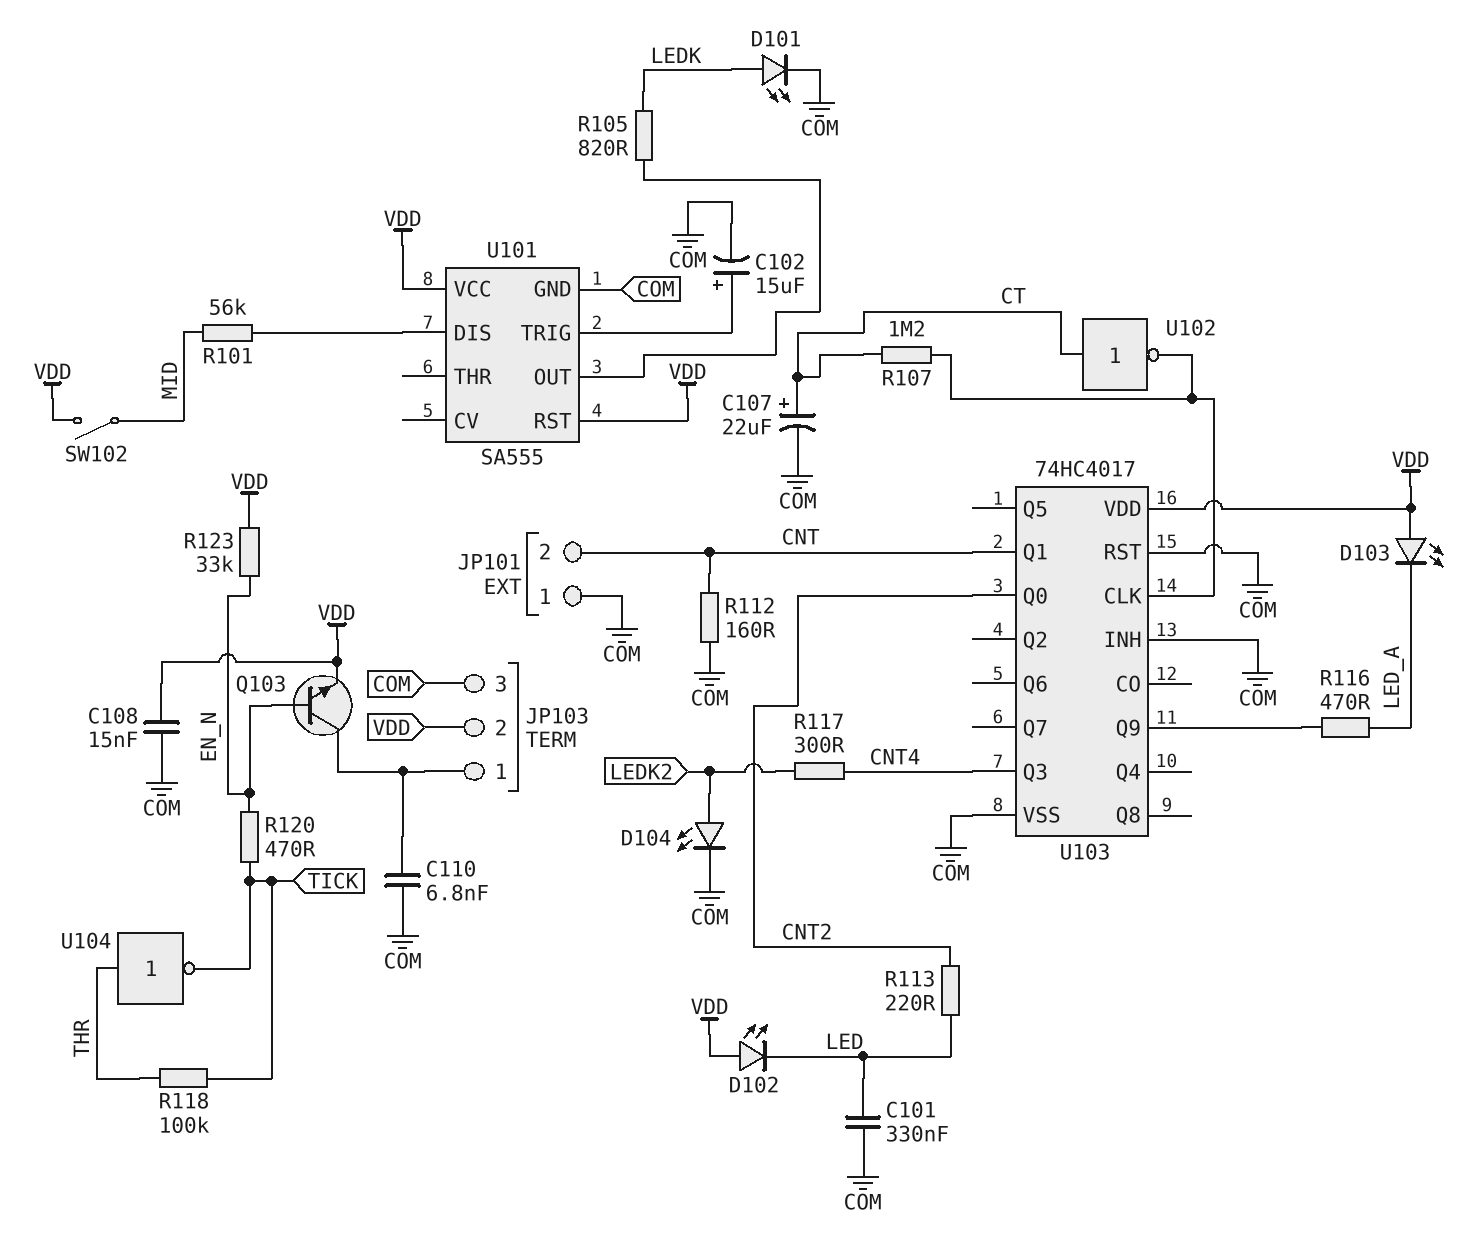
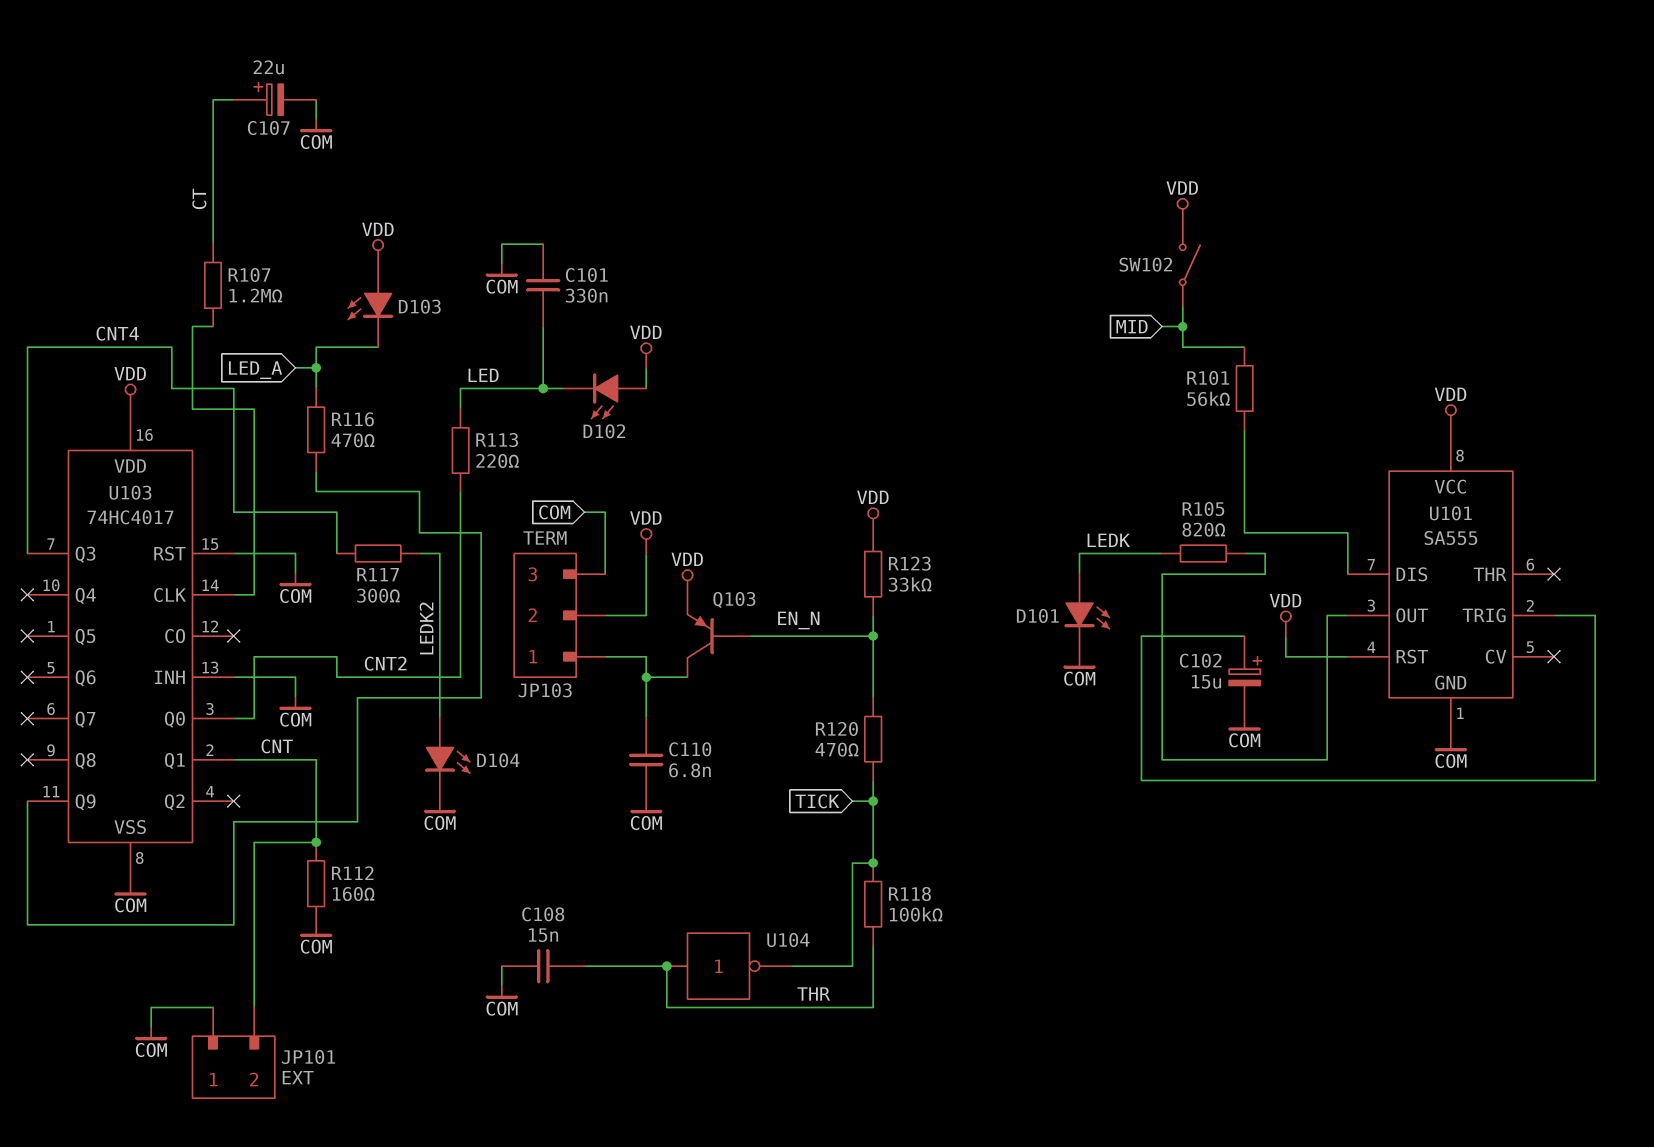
C108: 15nF (COM, VDD) -> 15nF (COM, THR)
Q103: NPN (B EN_N, C JP103/1, E VDD) -> PNP (B EN_N, C JP103/1, E VDD)
U102: NOT (in CT, out U103/CLK) -> none

